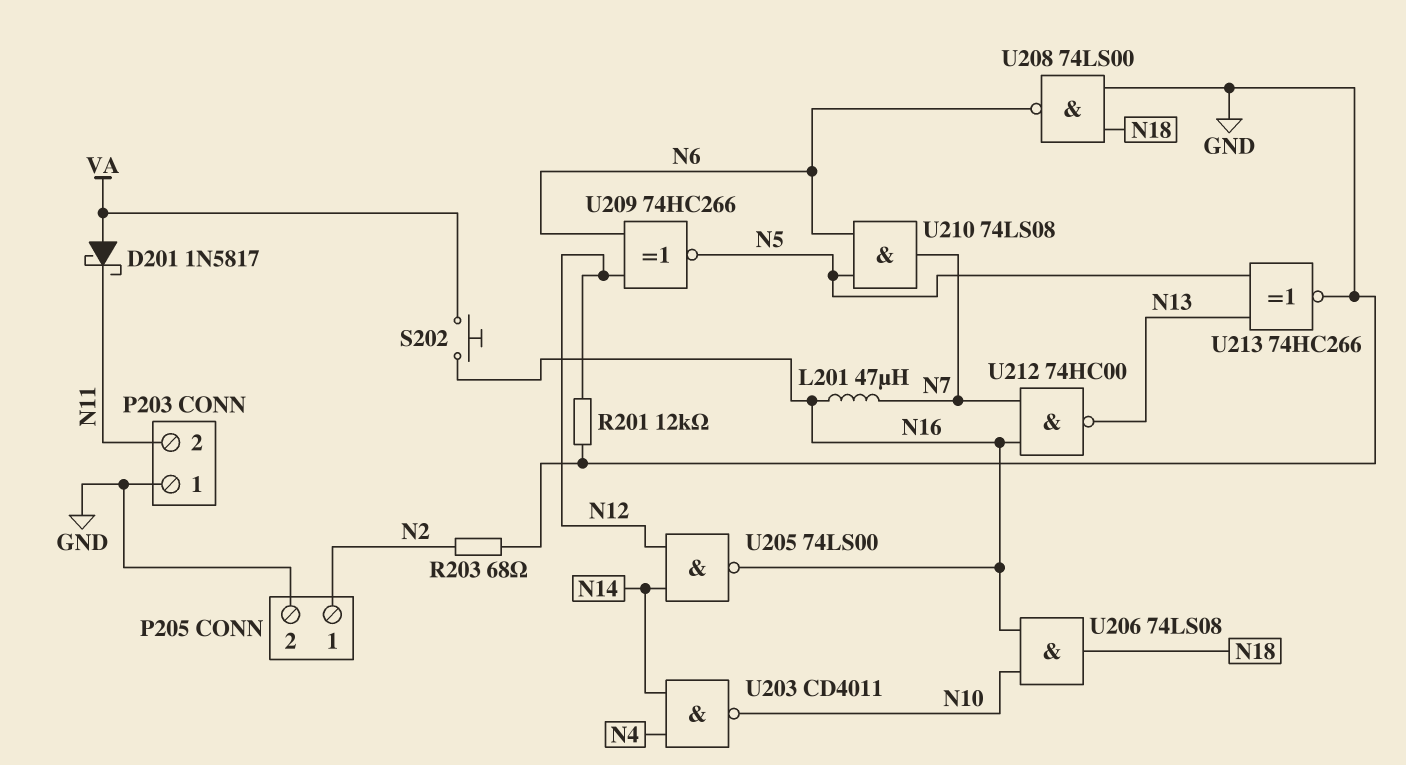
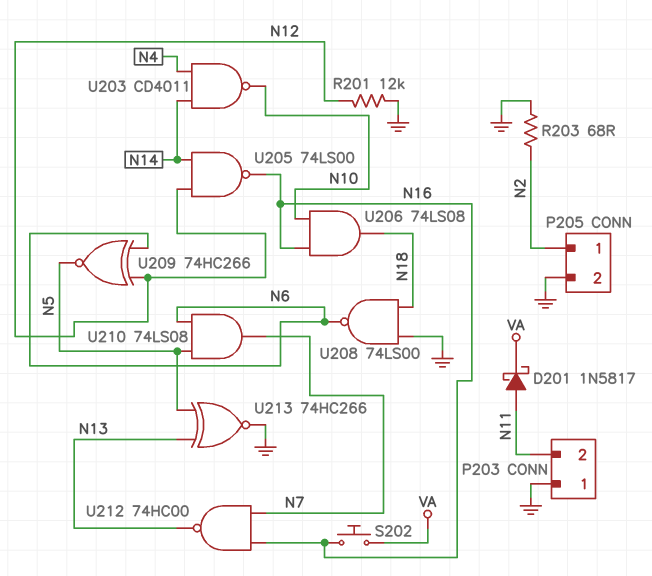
D201: schottky 1N5817 (A VA, K N11) -> schottky 1N5817 (A N11, K VA)
L201: 47uH (N7, N16) -> none

